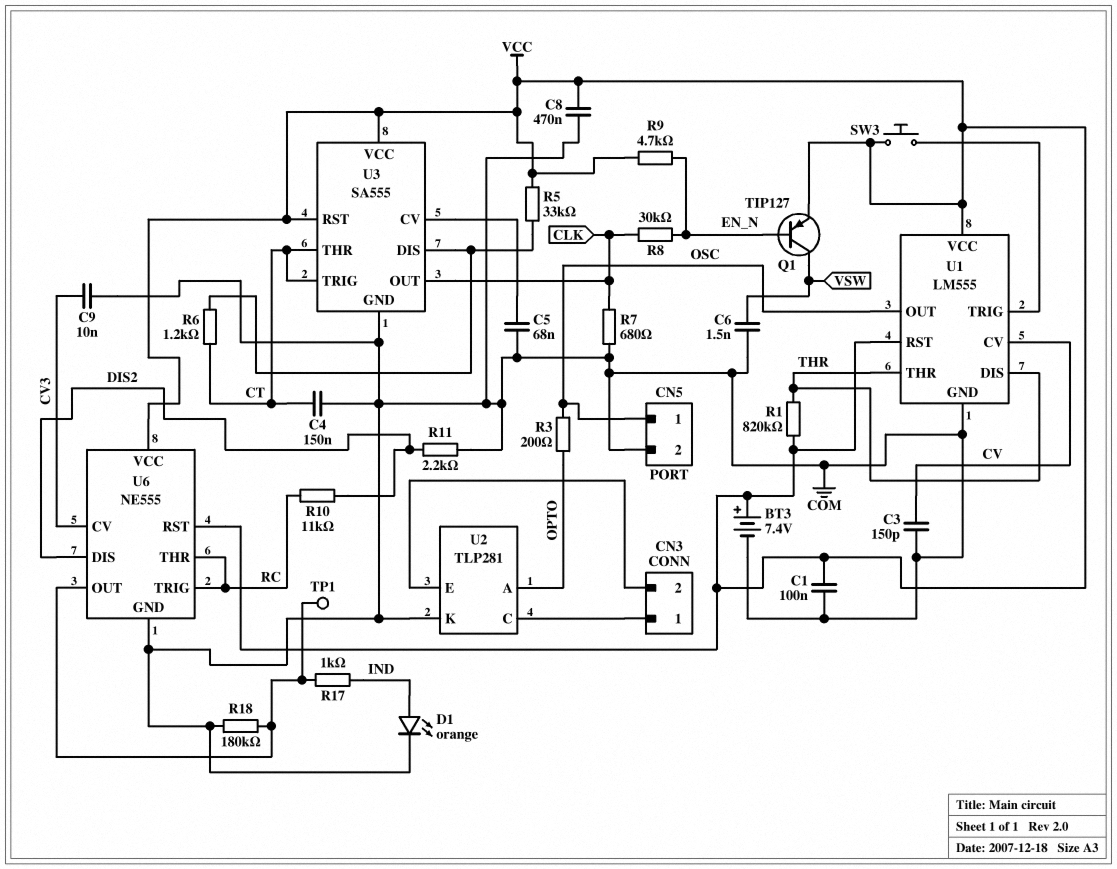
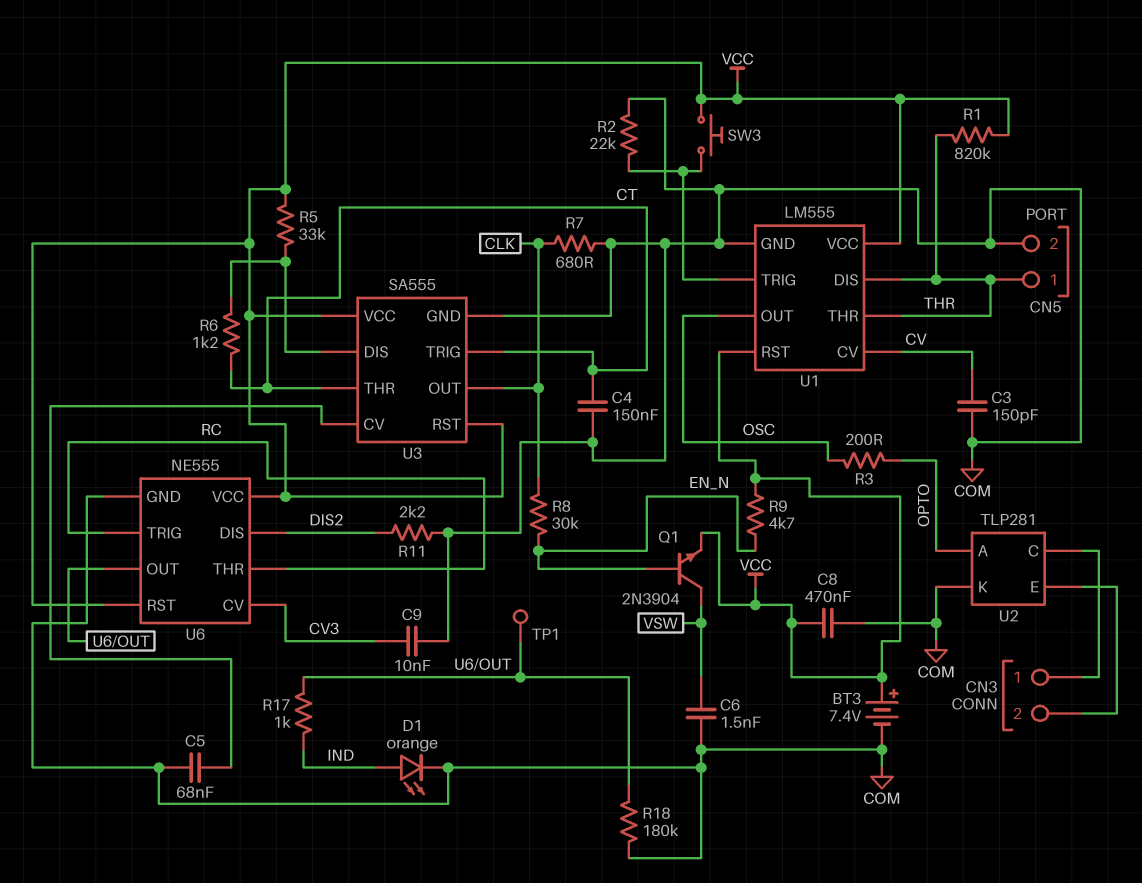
C1: 100nF (COM, VCC) -> none
CN5 pin 1: OSC -> THR
Q1: PNP TIP127 (B EN_N, C VSW, E VCC) -> NPN 2N3904 (B EN_N, C VSW, E VCC)
R2: none -> 22k (COM, U1/TRIG)
R10: 11k (DIS2, RC) -> none

